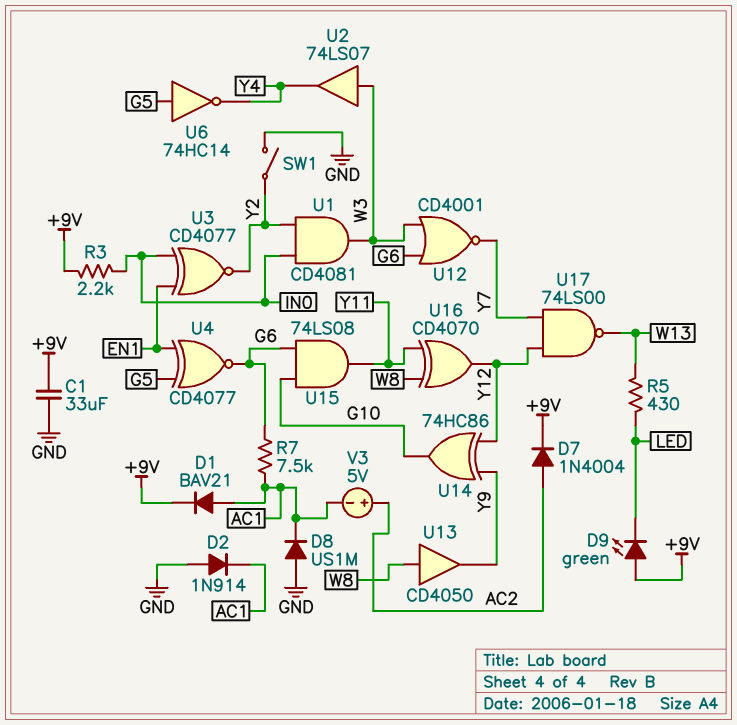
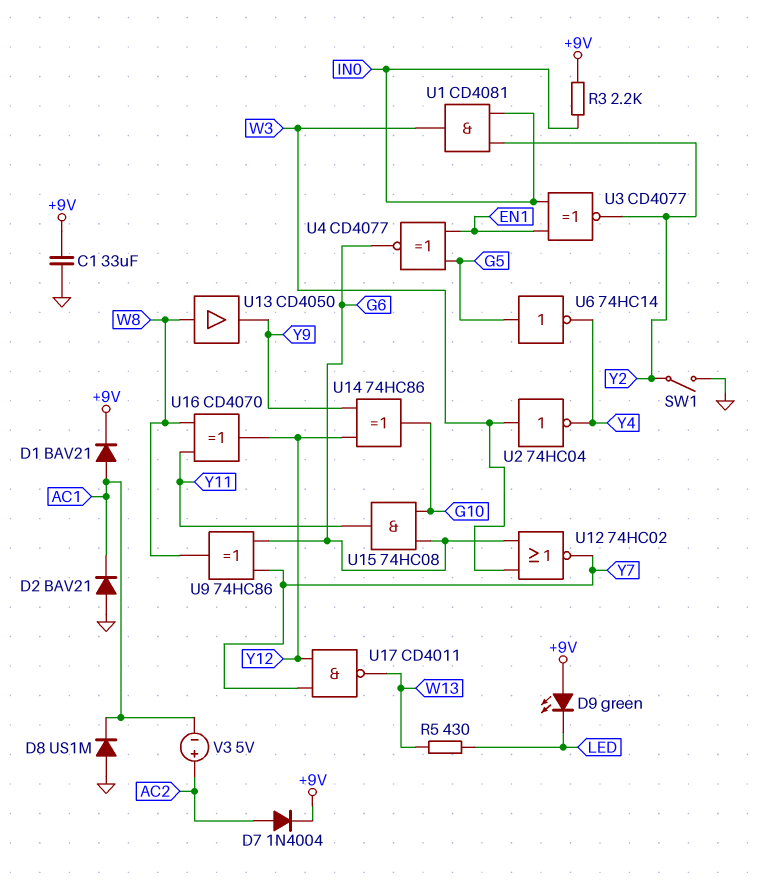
D2: diode 1N914 (A GND, K AC1) -> diode BAV21 (A GND, K AC1)
R7: 7.5k (AC1, G6) -> none
U2: buffer 74LS07 (in W3, out Y4) -> NOT 74HC04 (in W3, out Y4)
U9: none -> XOR 74HC86 (in G6, in Y7, out W8)
U12: NOR CD4001 (in G6, in W3, out Y7) -> NOR 74HC02 (in G6, in W3, out Y7)
U15: AND 74LS08 (in G6, in G10, out Y11) -> AND 74HC08 (in G6, in G10, out Y11)
U17: NAND 74LS00 (in Y7, in Y12, out W13) -> NAND CD4011 (in Y7, in Y12, out W13)

